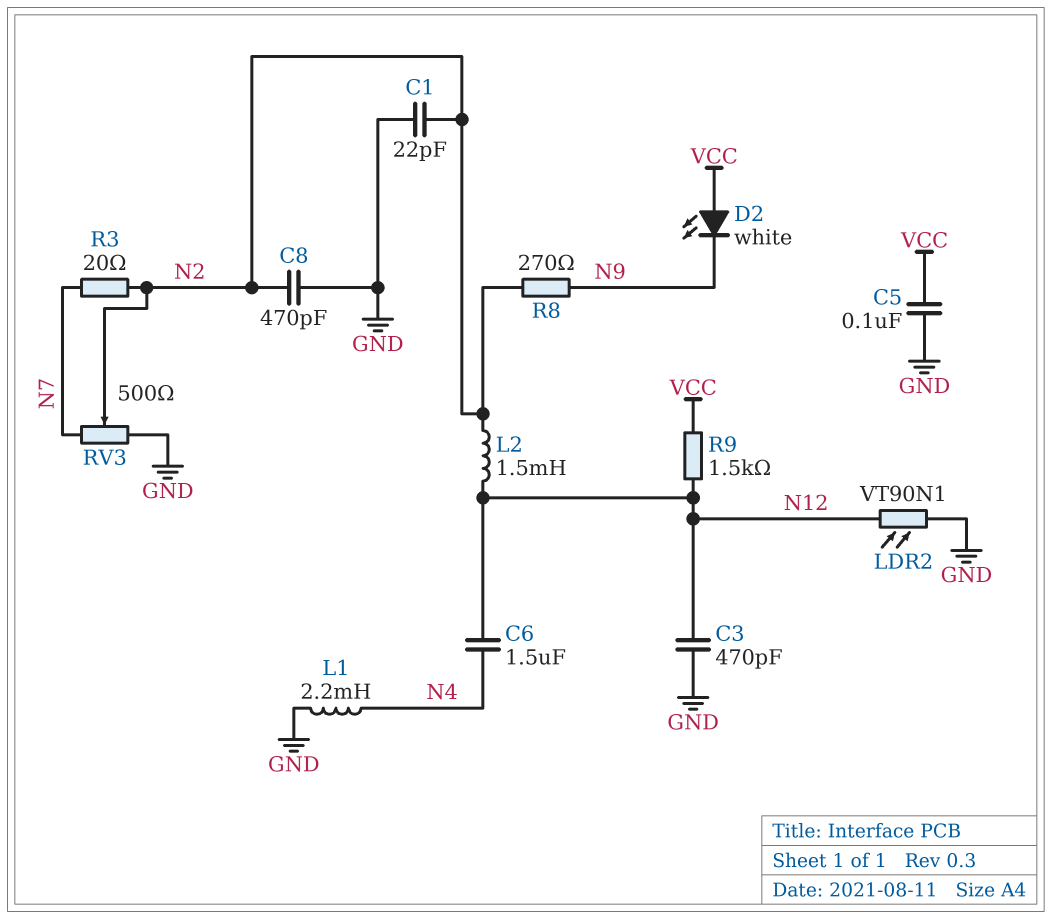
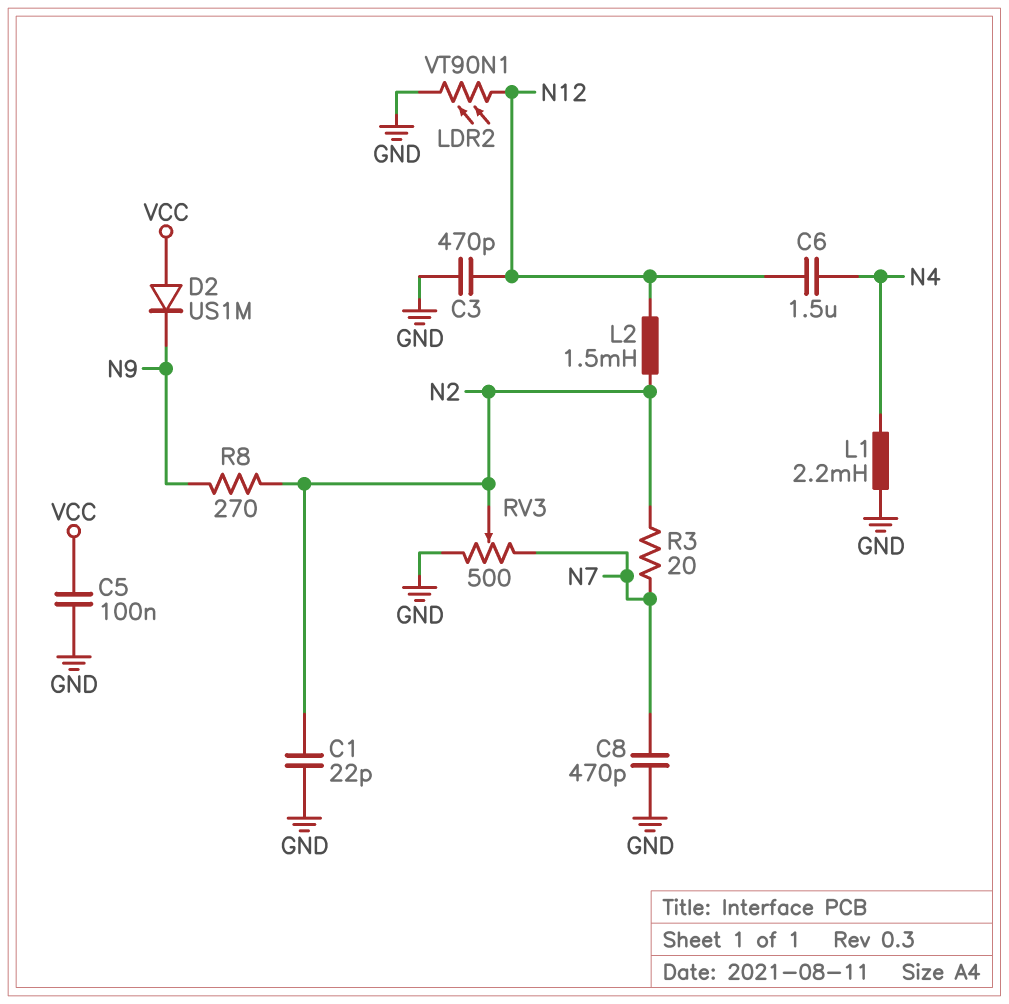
C8: 470pF (GND, N2) -> 470pF (GND, N7)
D2: LED white (A VCC, K N9) -> diode US1M (A VCC, K N9)
R9: 1.5k (N12, VCC) -> none

